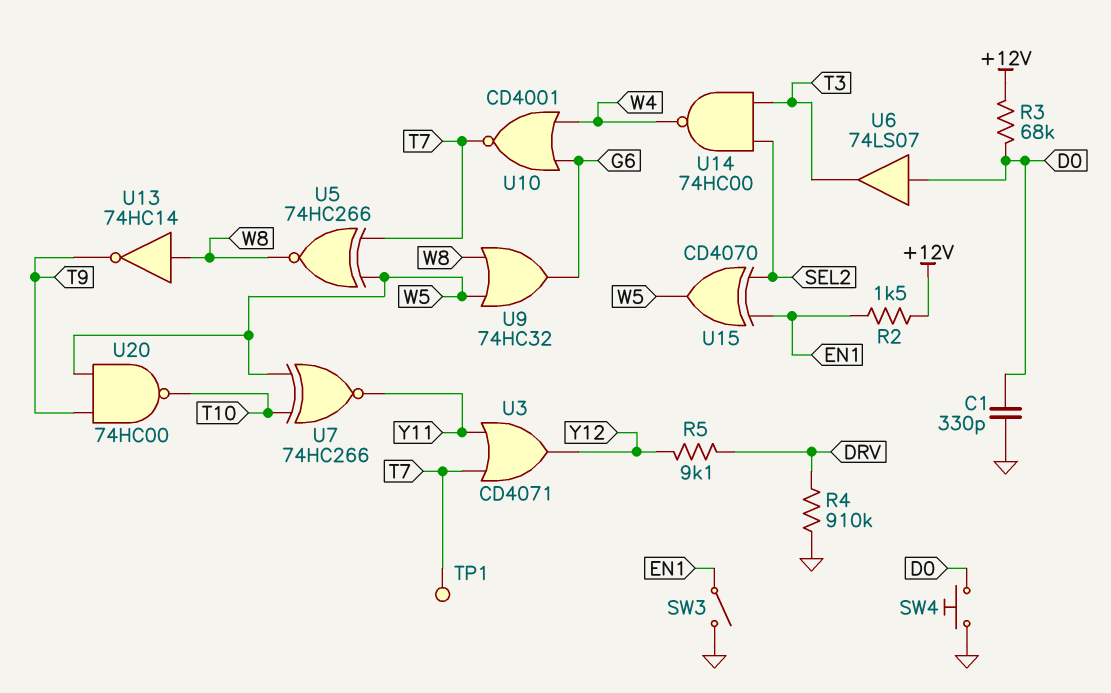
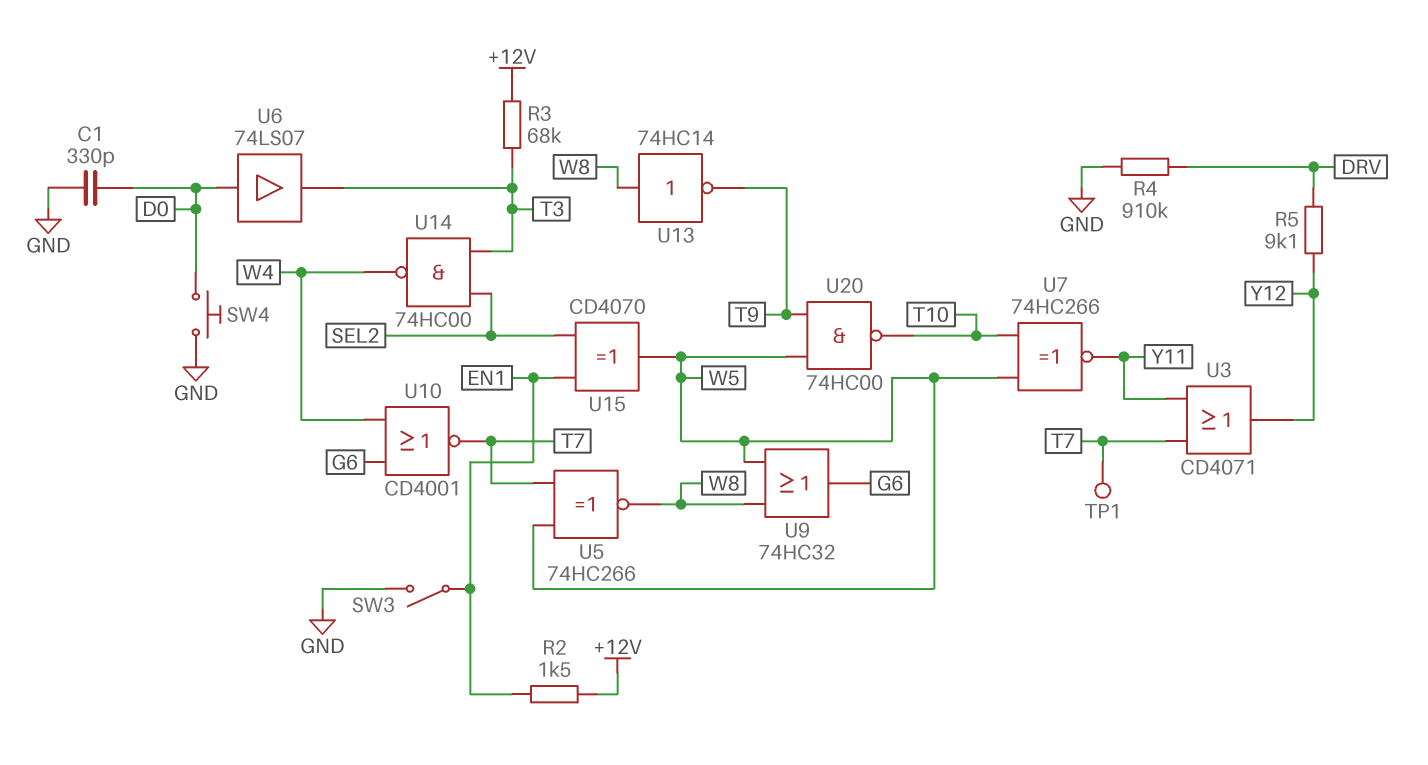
R3: 68k (+12V, D0) -> 68k (+12V, T3)

